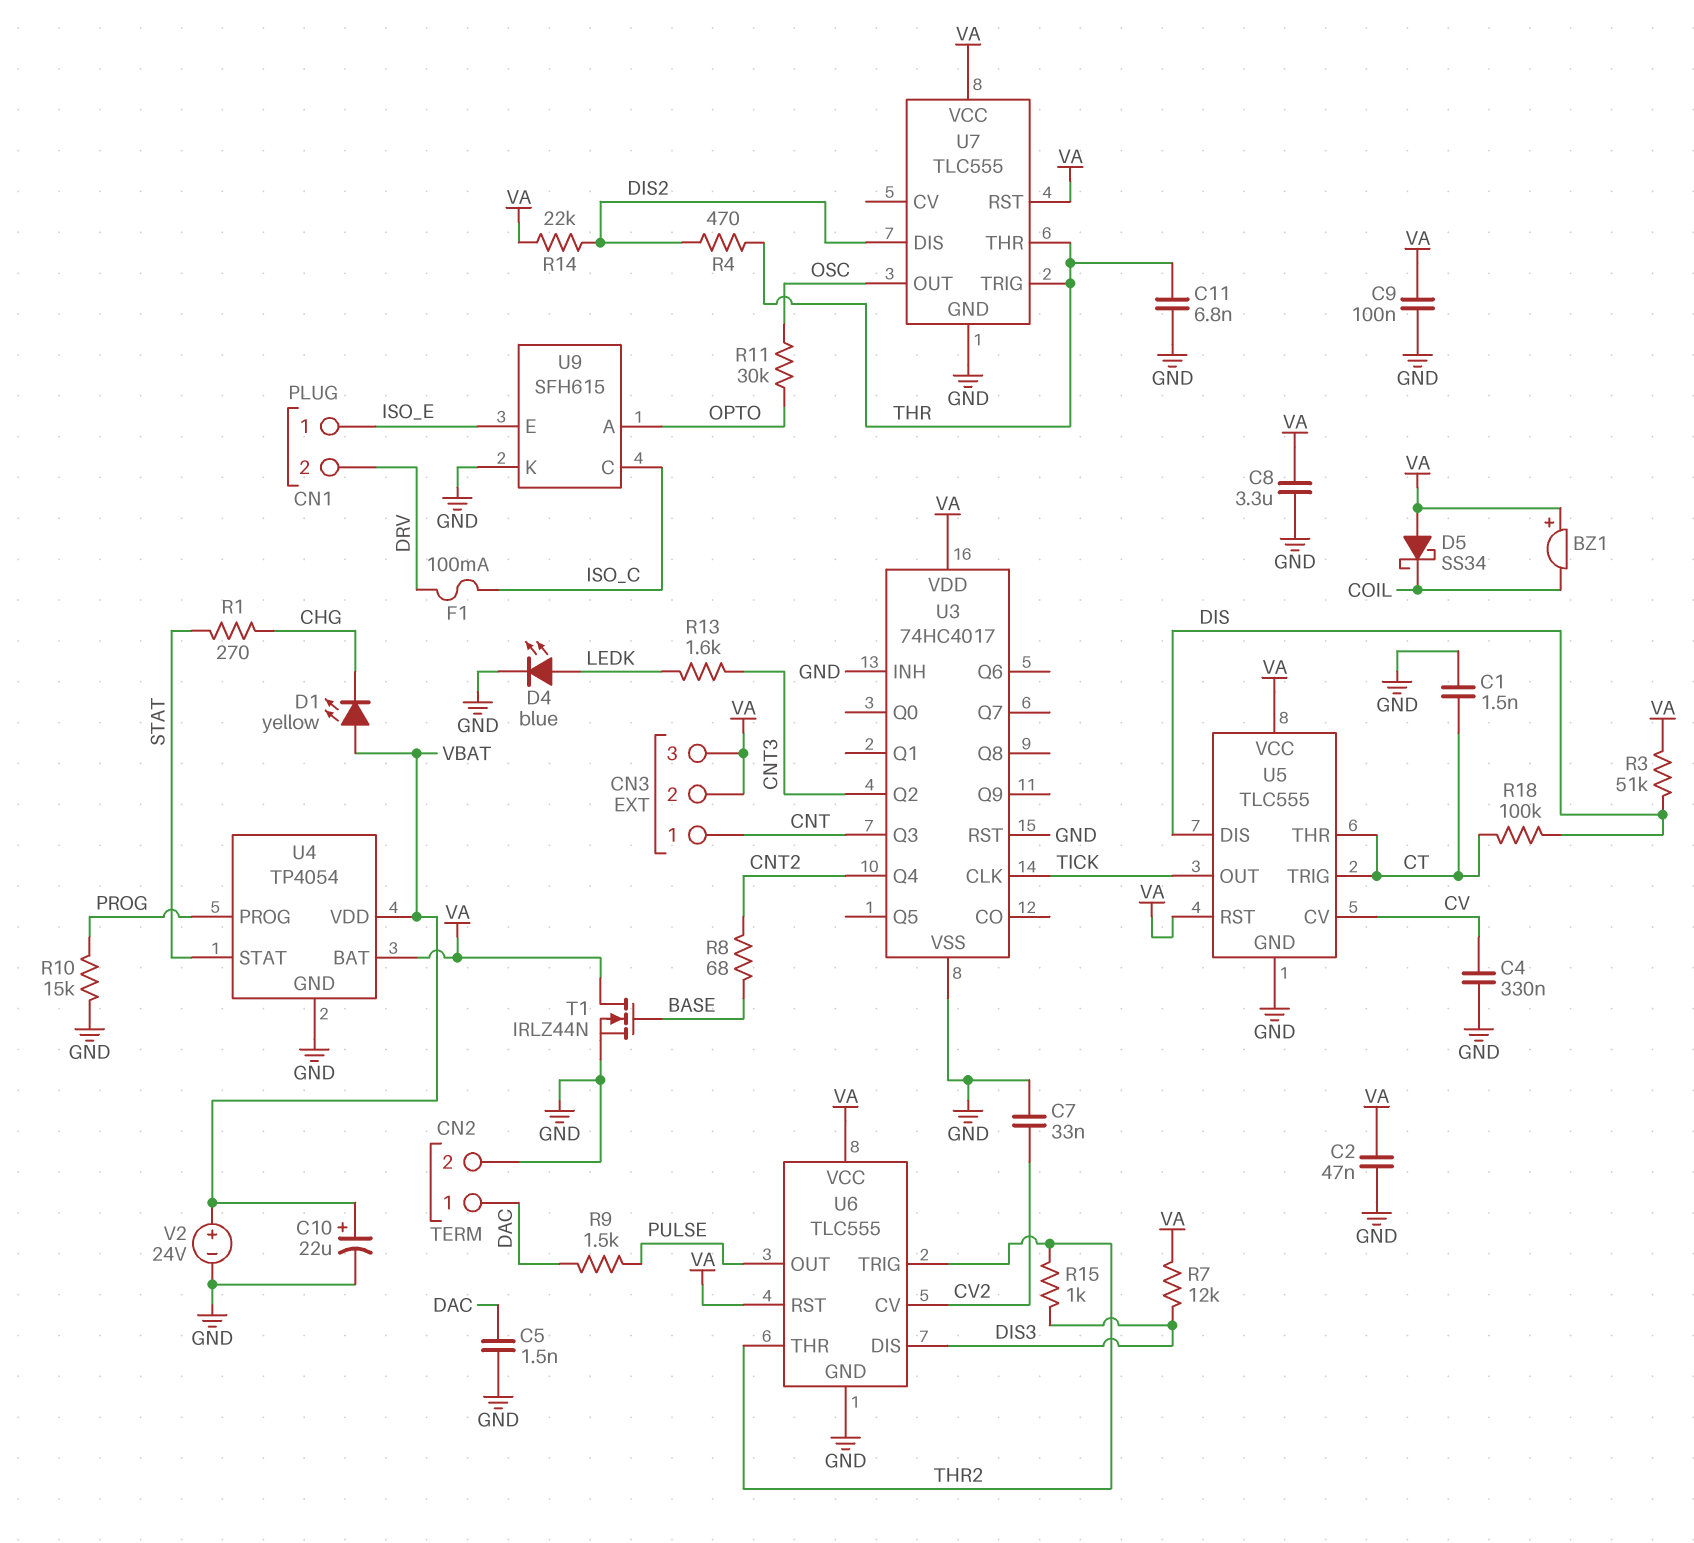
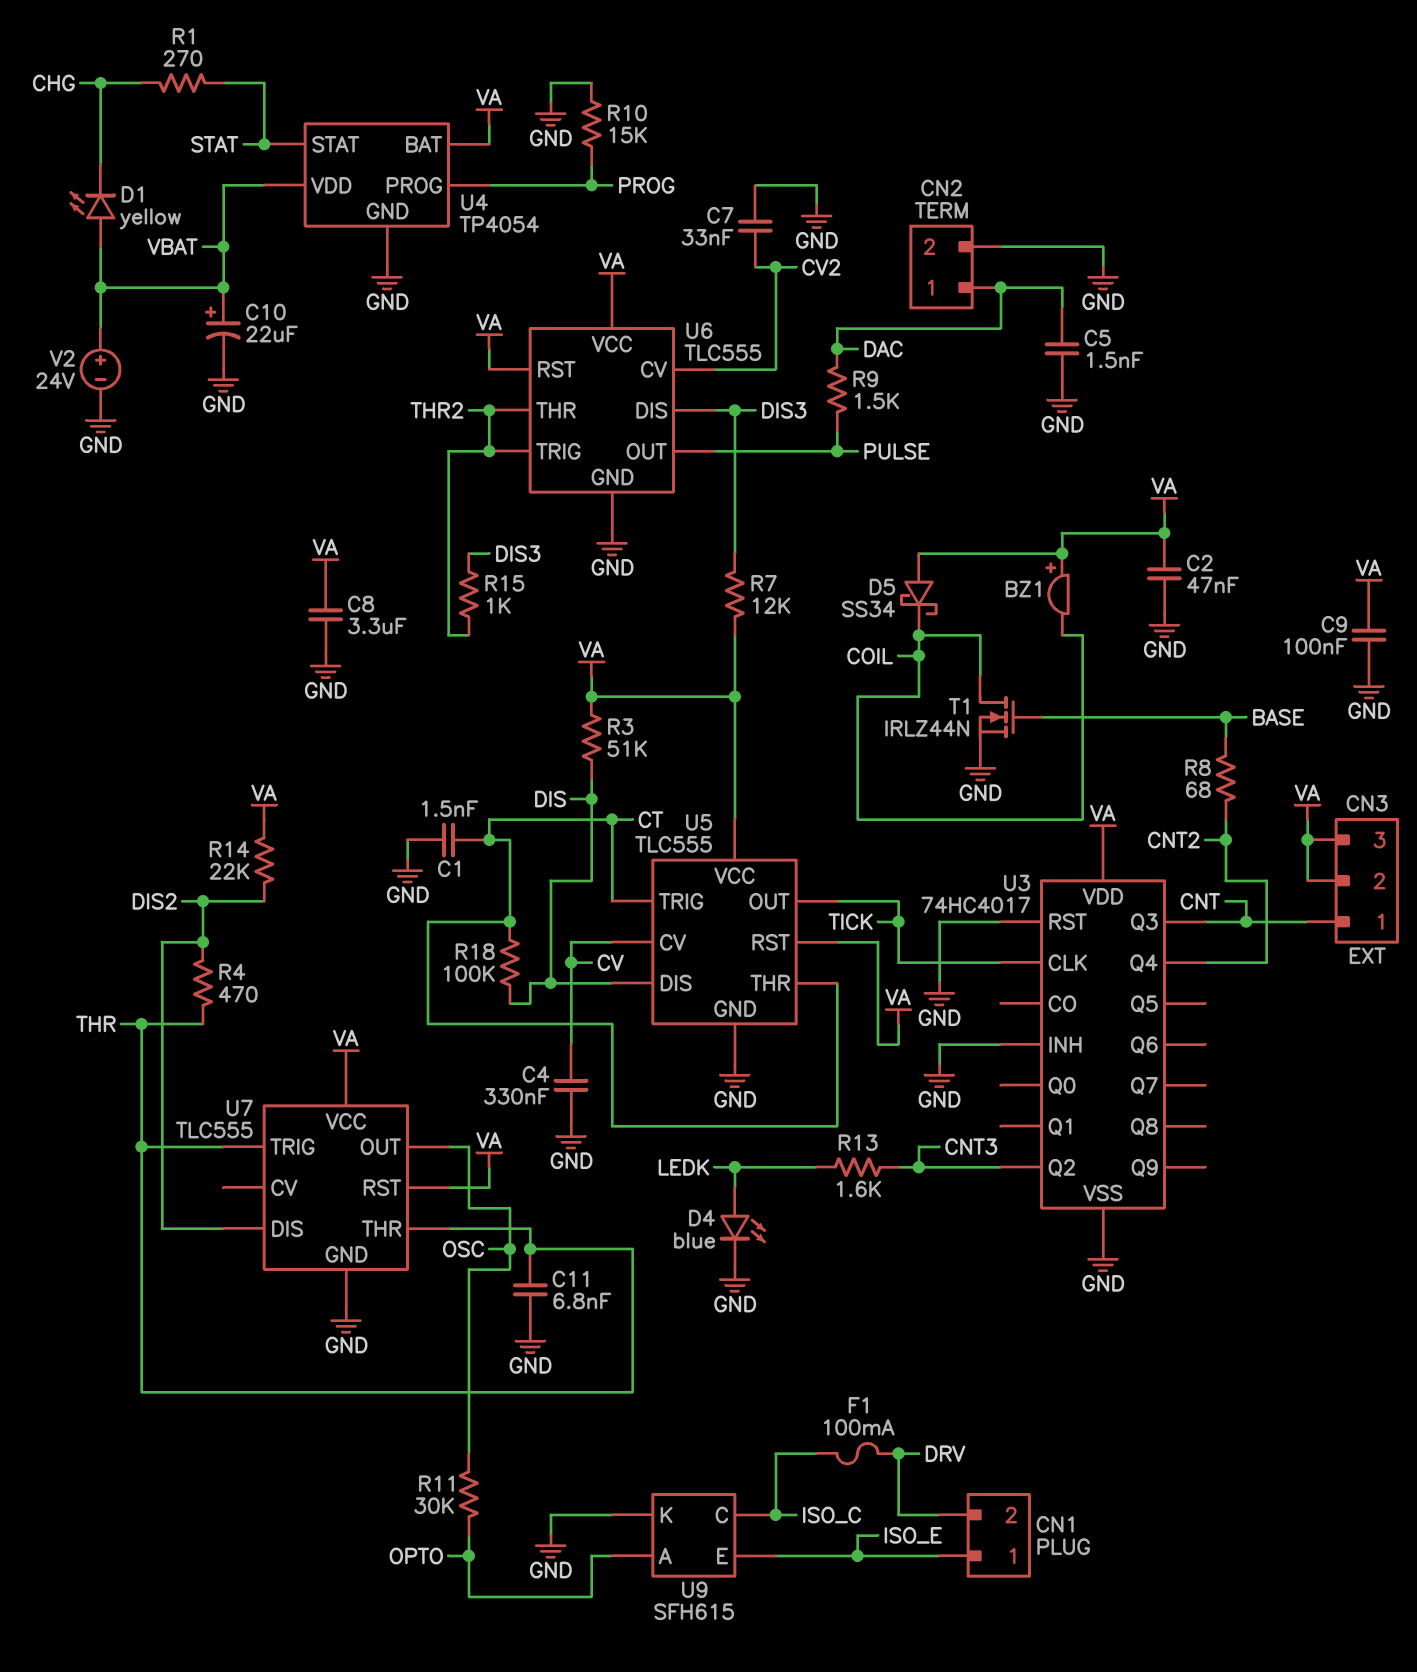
T1: NMOS IRLZ44N (G BASE, D VA, S GND) -> NMOS IRLZ44N (G BASE, D COIL, S GND)

